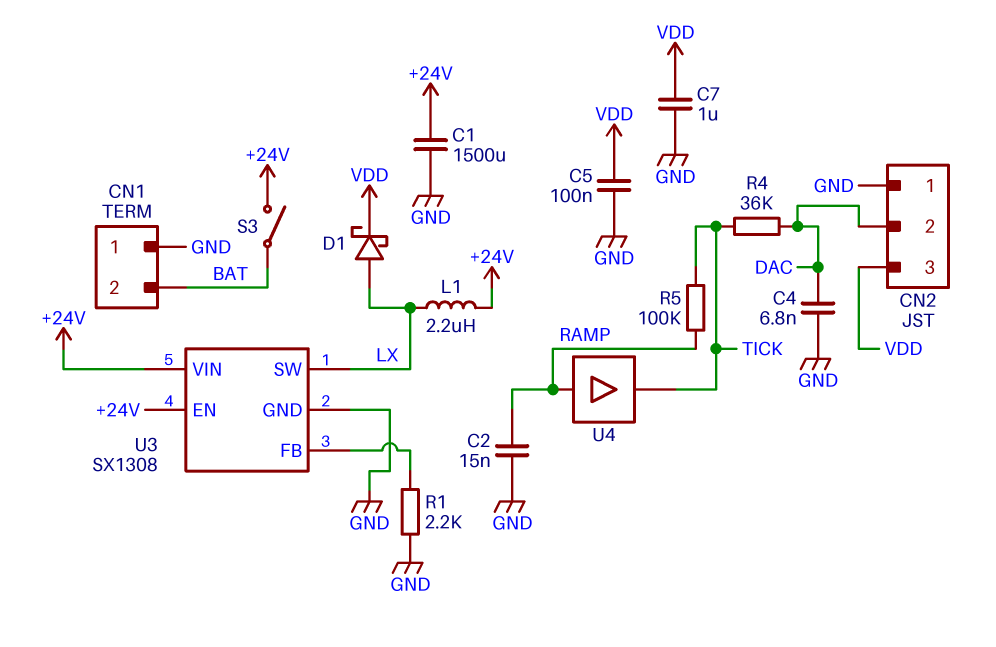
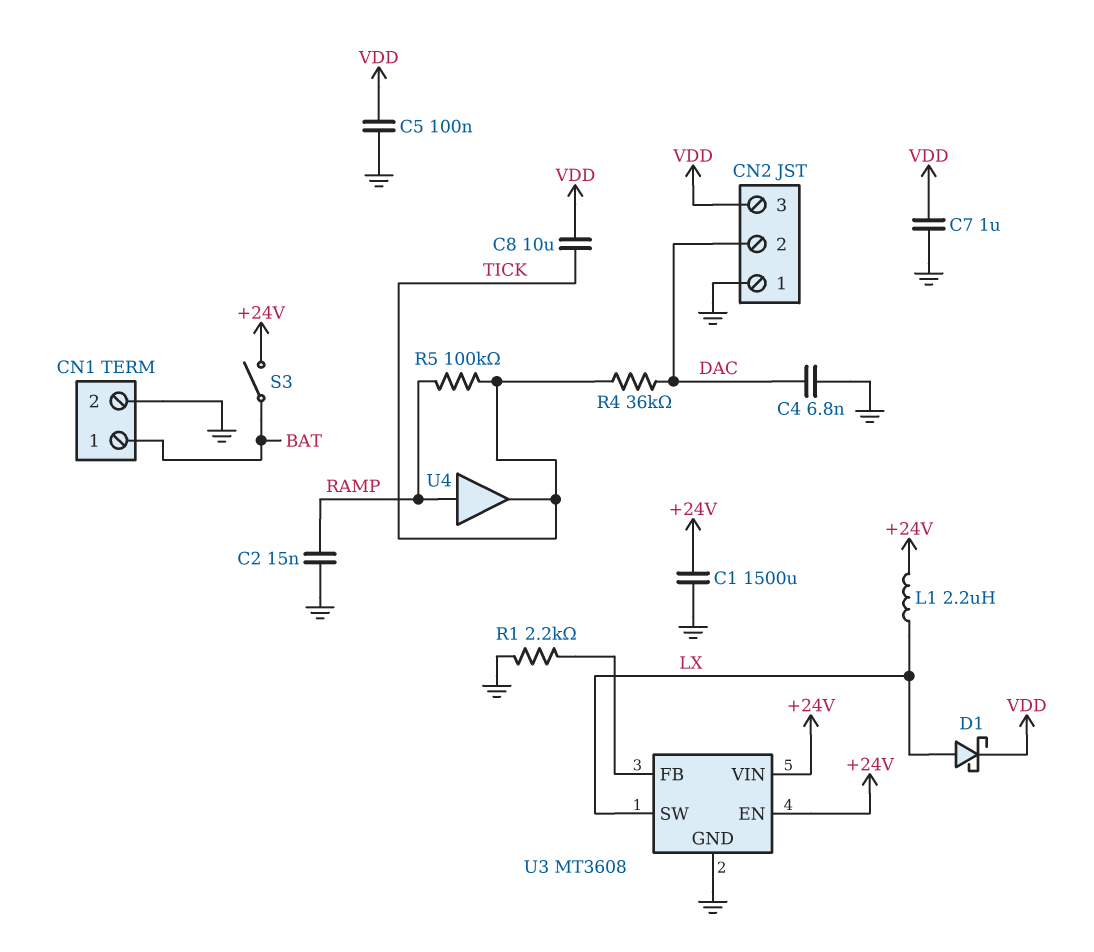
C8: none -> 10uF (TICK, VDD)
CN1 pin 1: GND -> BAT
CN1 pin 2: BAT -> GND
U3: SX1308 -> MT3608

